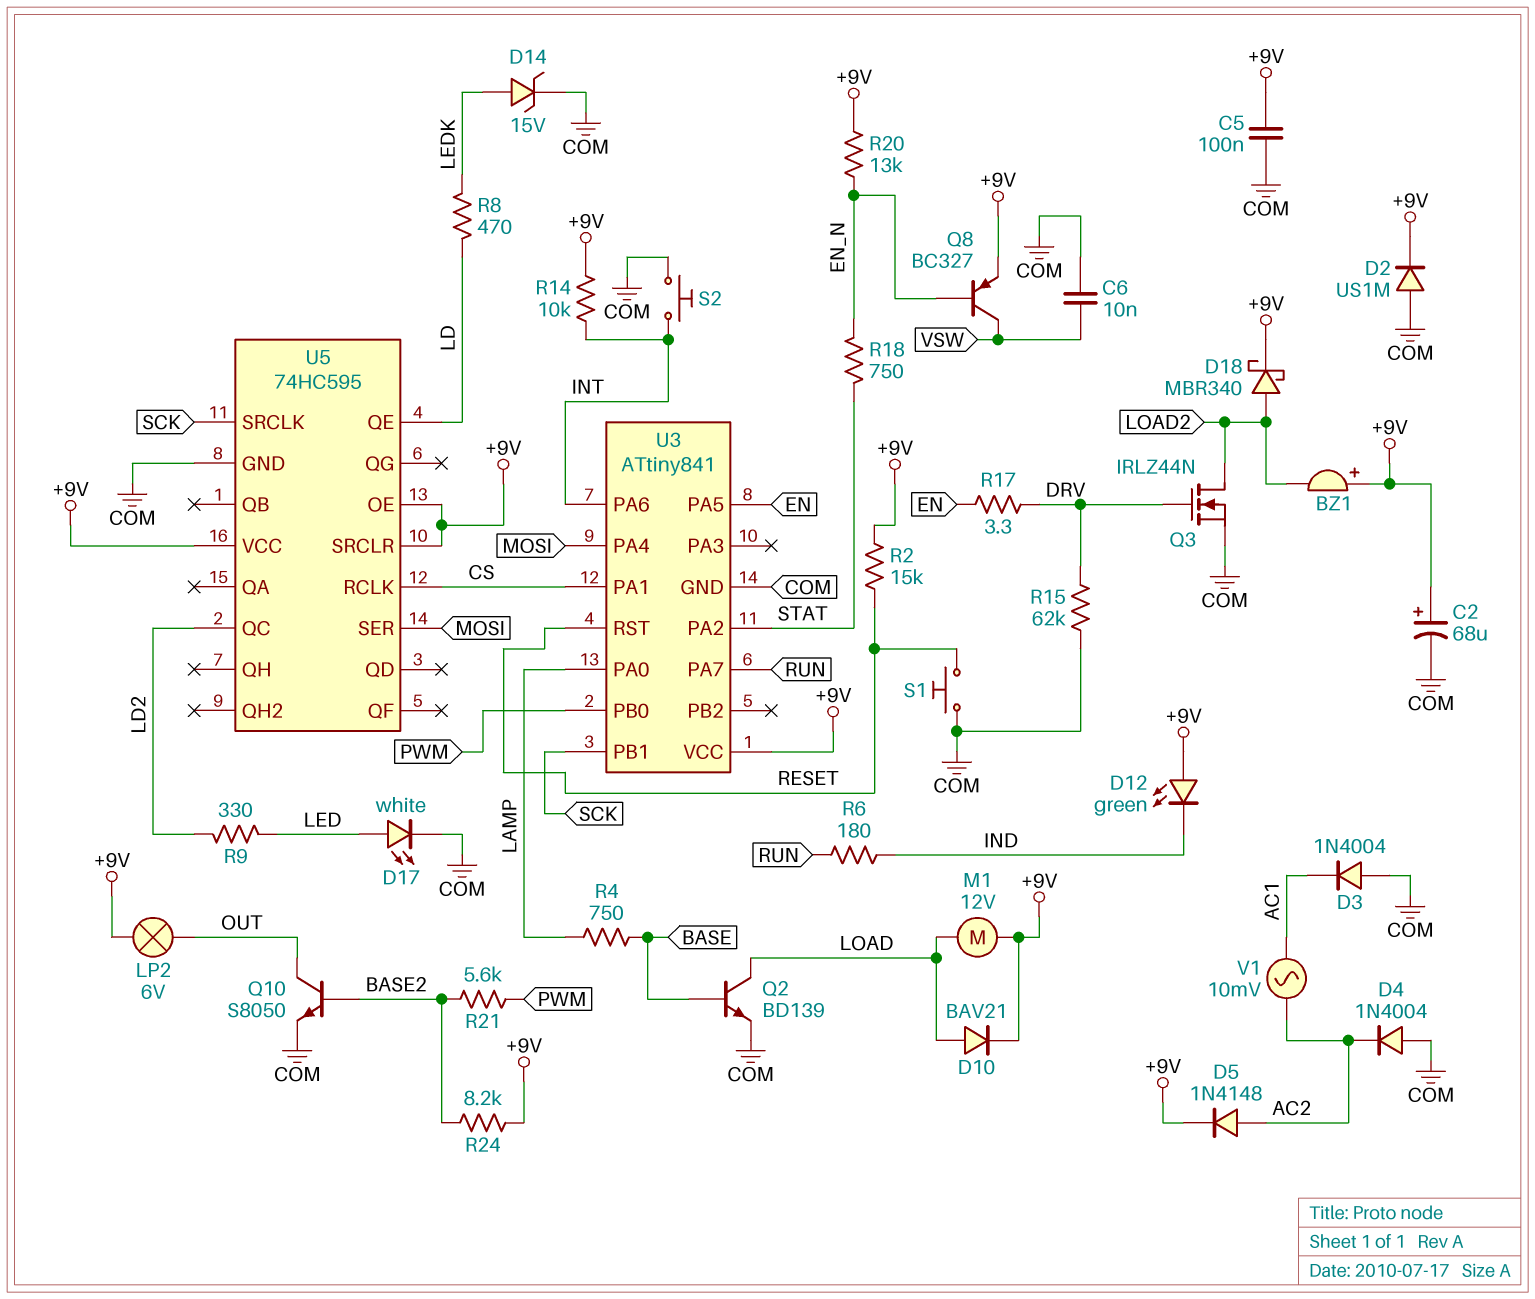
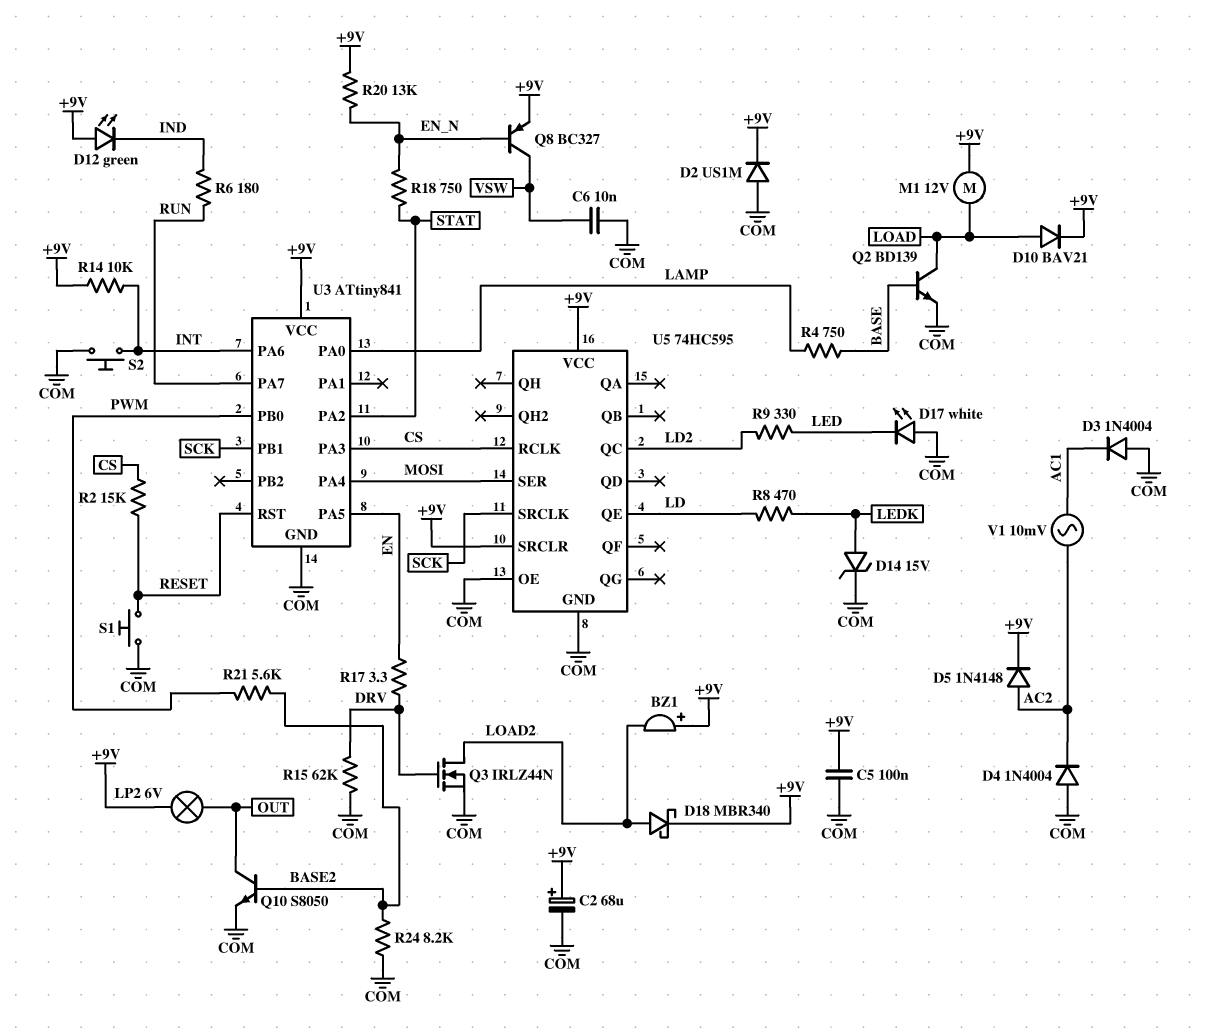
D17: LED white (A LED, K COM) -> LED white (A COM, K LED)
R2: 15k (+9V, RESET) -> 15k (CS, RESET)
R24: 8.2k (+9V, BASE2) -> 8.2k (BASE2, COM)
U3 pin PA1: CS -> none
U3 pin PA3: none -> CS
U5 pin OE: +9V -> COM

